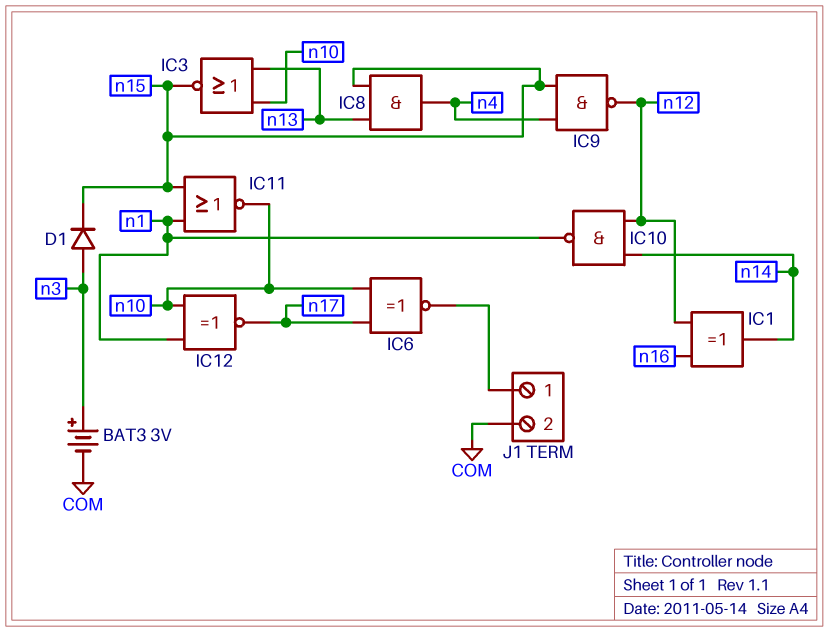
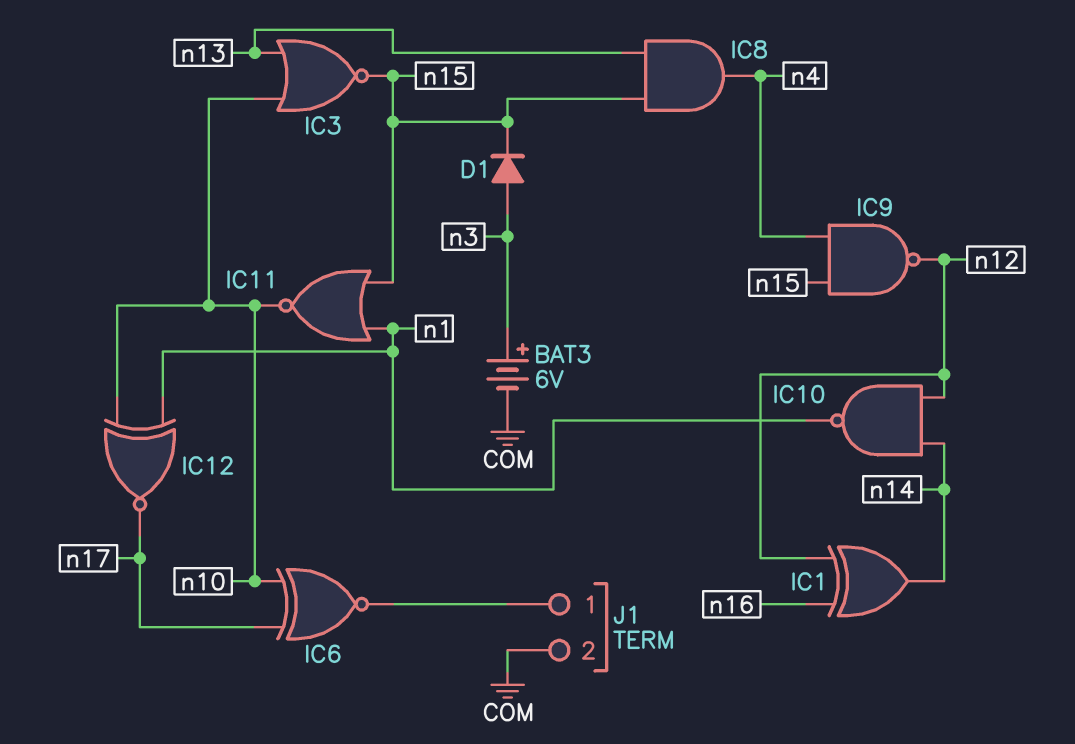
BAT3: 3V (plus n3, minus COM) -> 6V (plus n3, minus COM)

